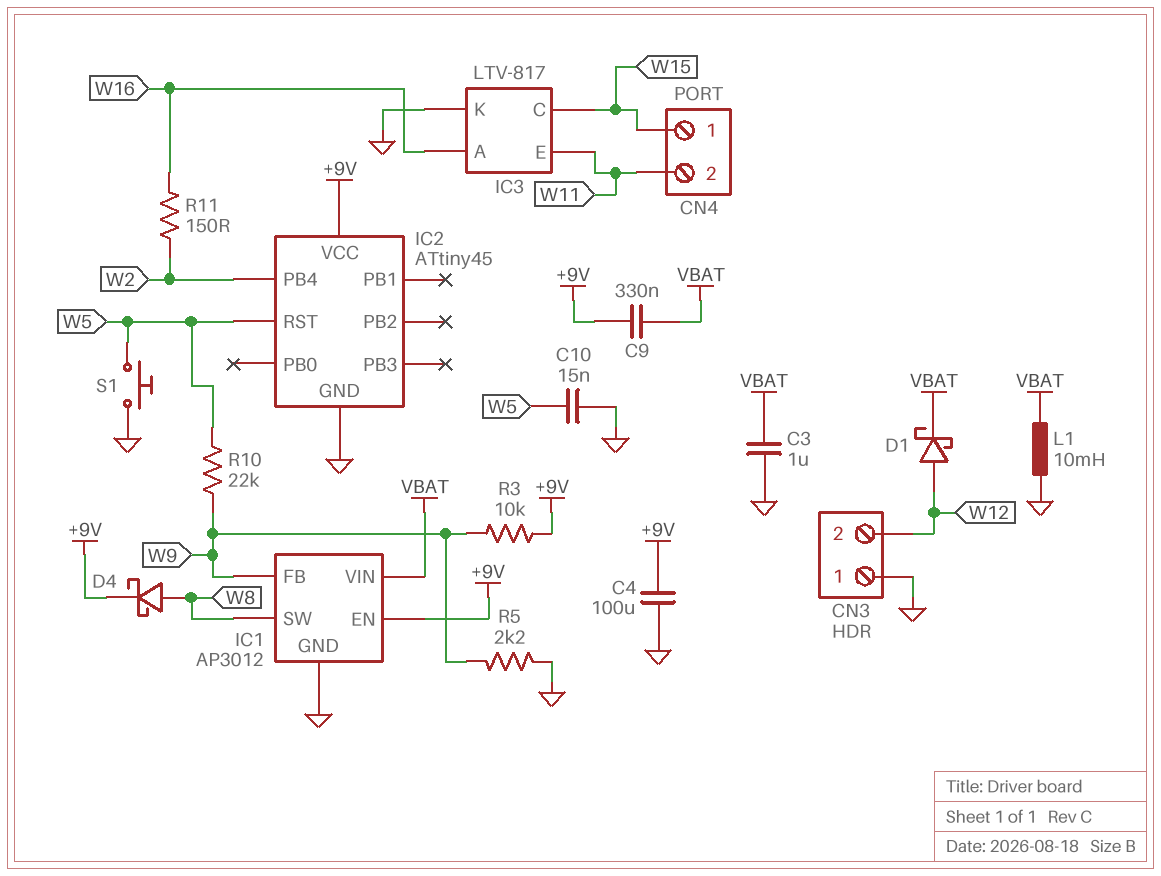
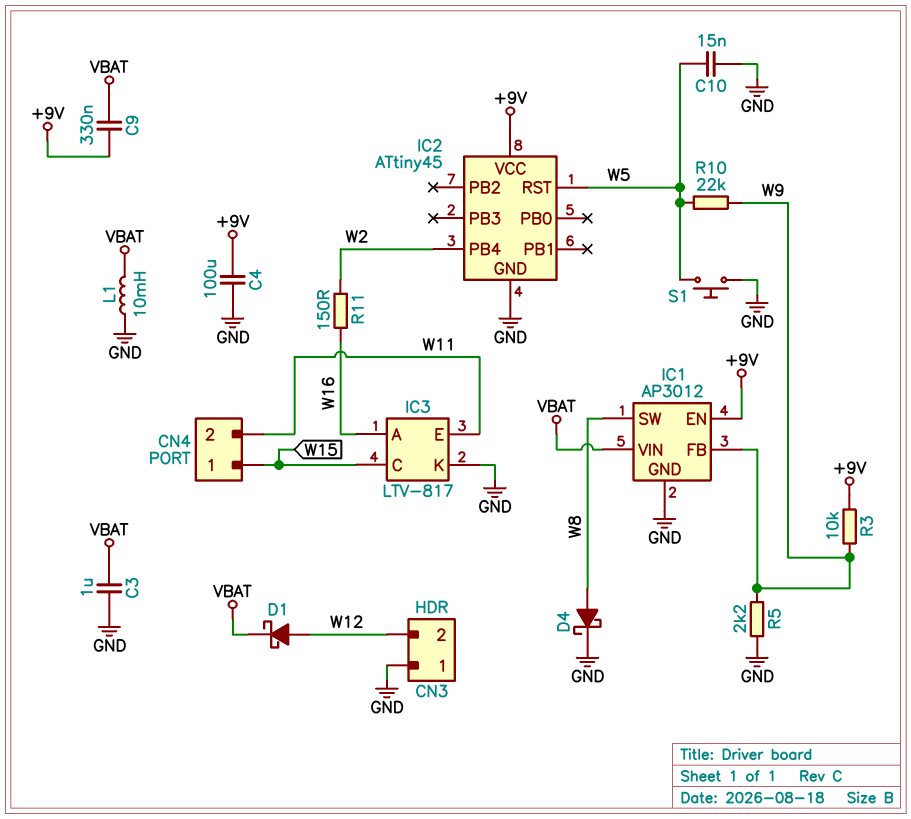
D4: schottky (A W8, K +9V) -> schottky (A W8, K GND)

